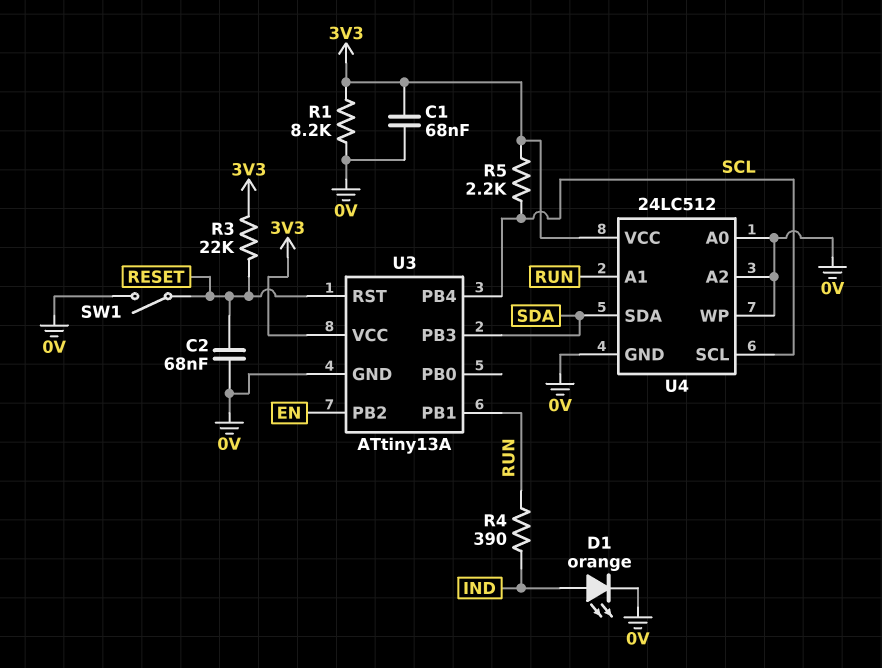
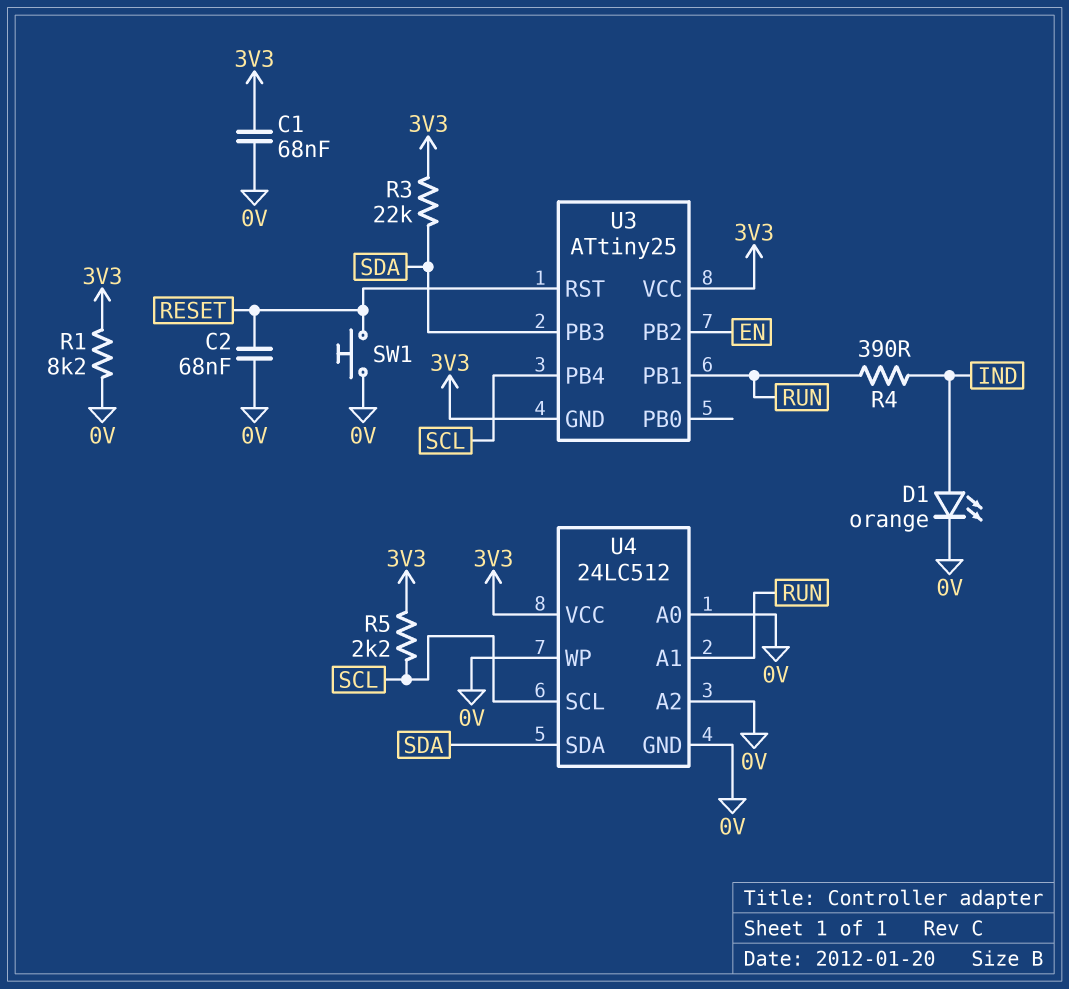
R3: 22k (3V3, RESET) -> 22k (3V3, SDA)
SW1: switch (0V, RESET) -> button (0V, RESET)
U3: ATtiny13A -> ATtiny25
U3 pin GND: 0V -> 3V3

